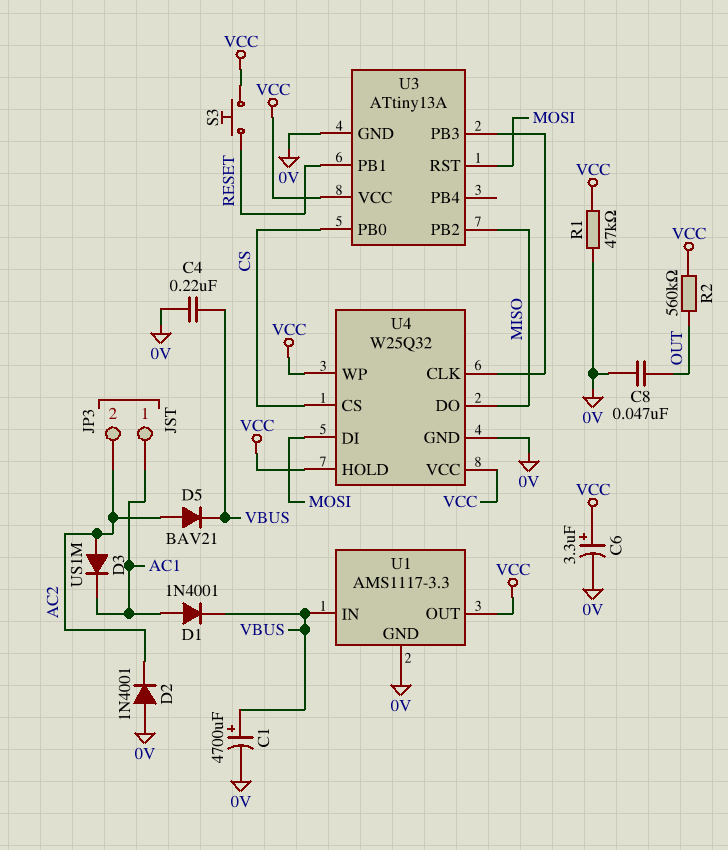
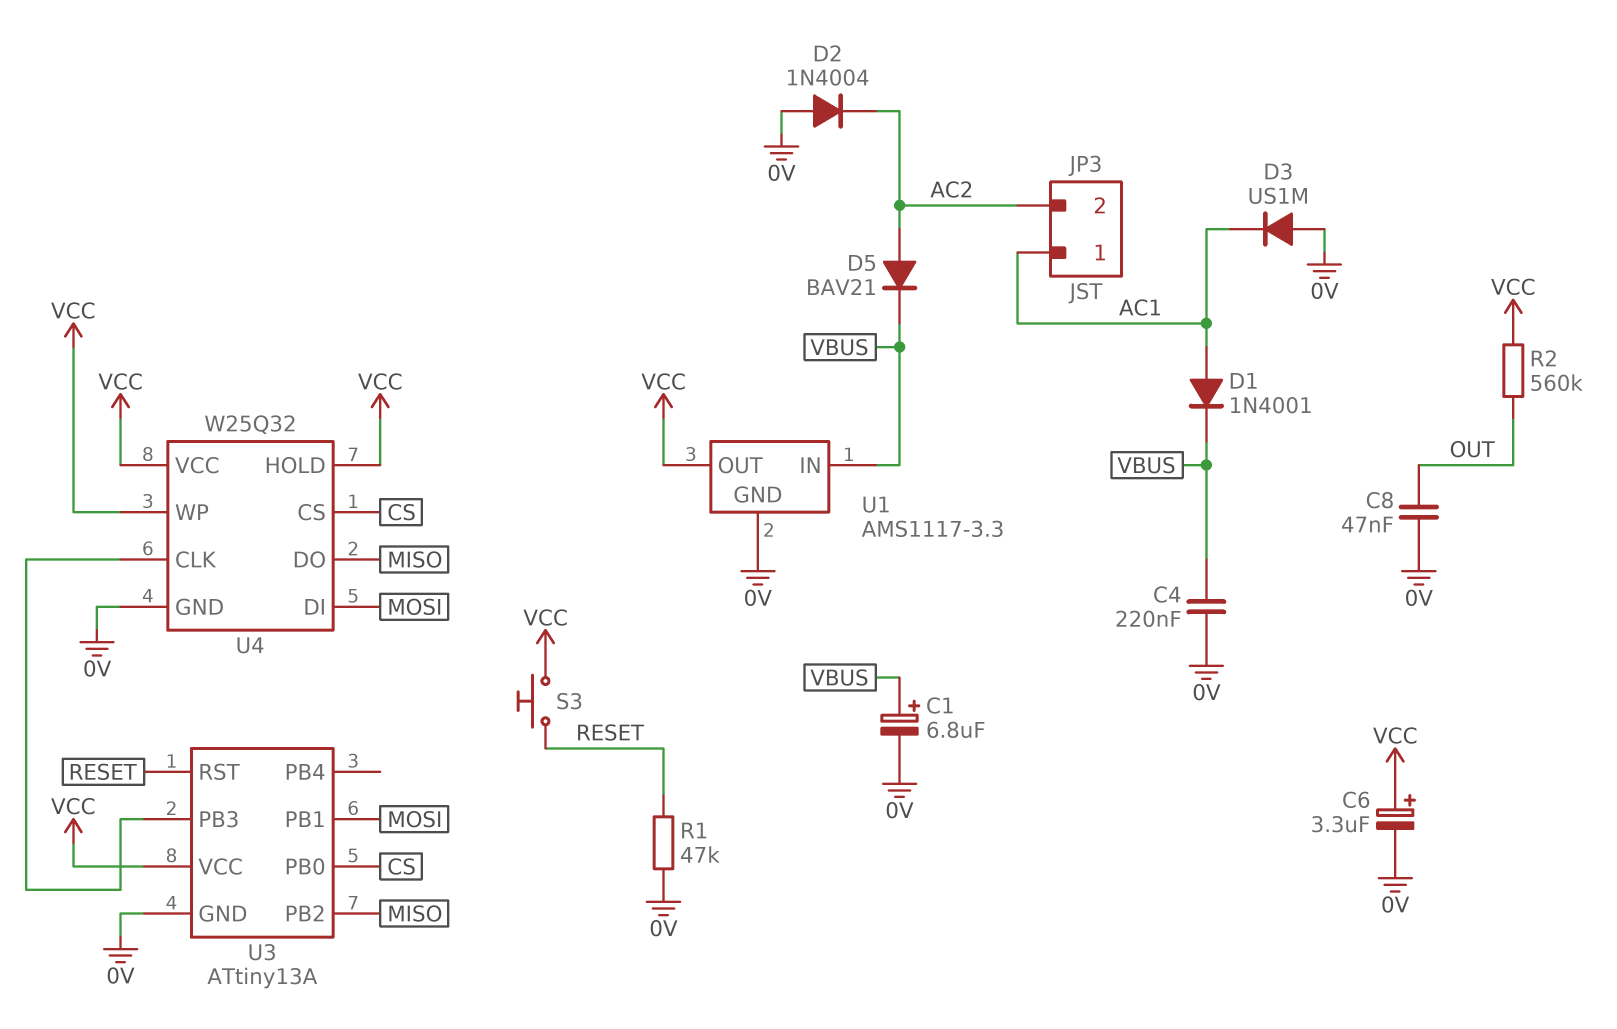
C1: 4700uF (plus VBUS, minus 0V) -> 6.8uF (plus VBUS, minus 0V)
D2: diode 1N4001 (A 0V, K AC2) -> diode 1N4004 (A 0V, K AC2)
D3: diode US1M (A AC2, K AC1) -> diode US1M (A 0V, K AC1)
R1: 47k (0V, VCC) -> 47k (0V, RESET)
U3 pin PB1: RESET -> MOSI
U3 pin RST: MOSI -> RESET

